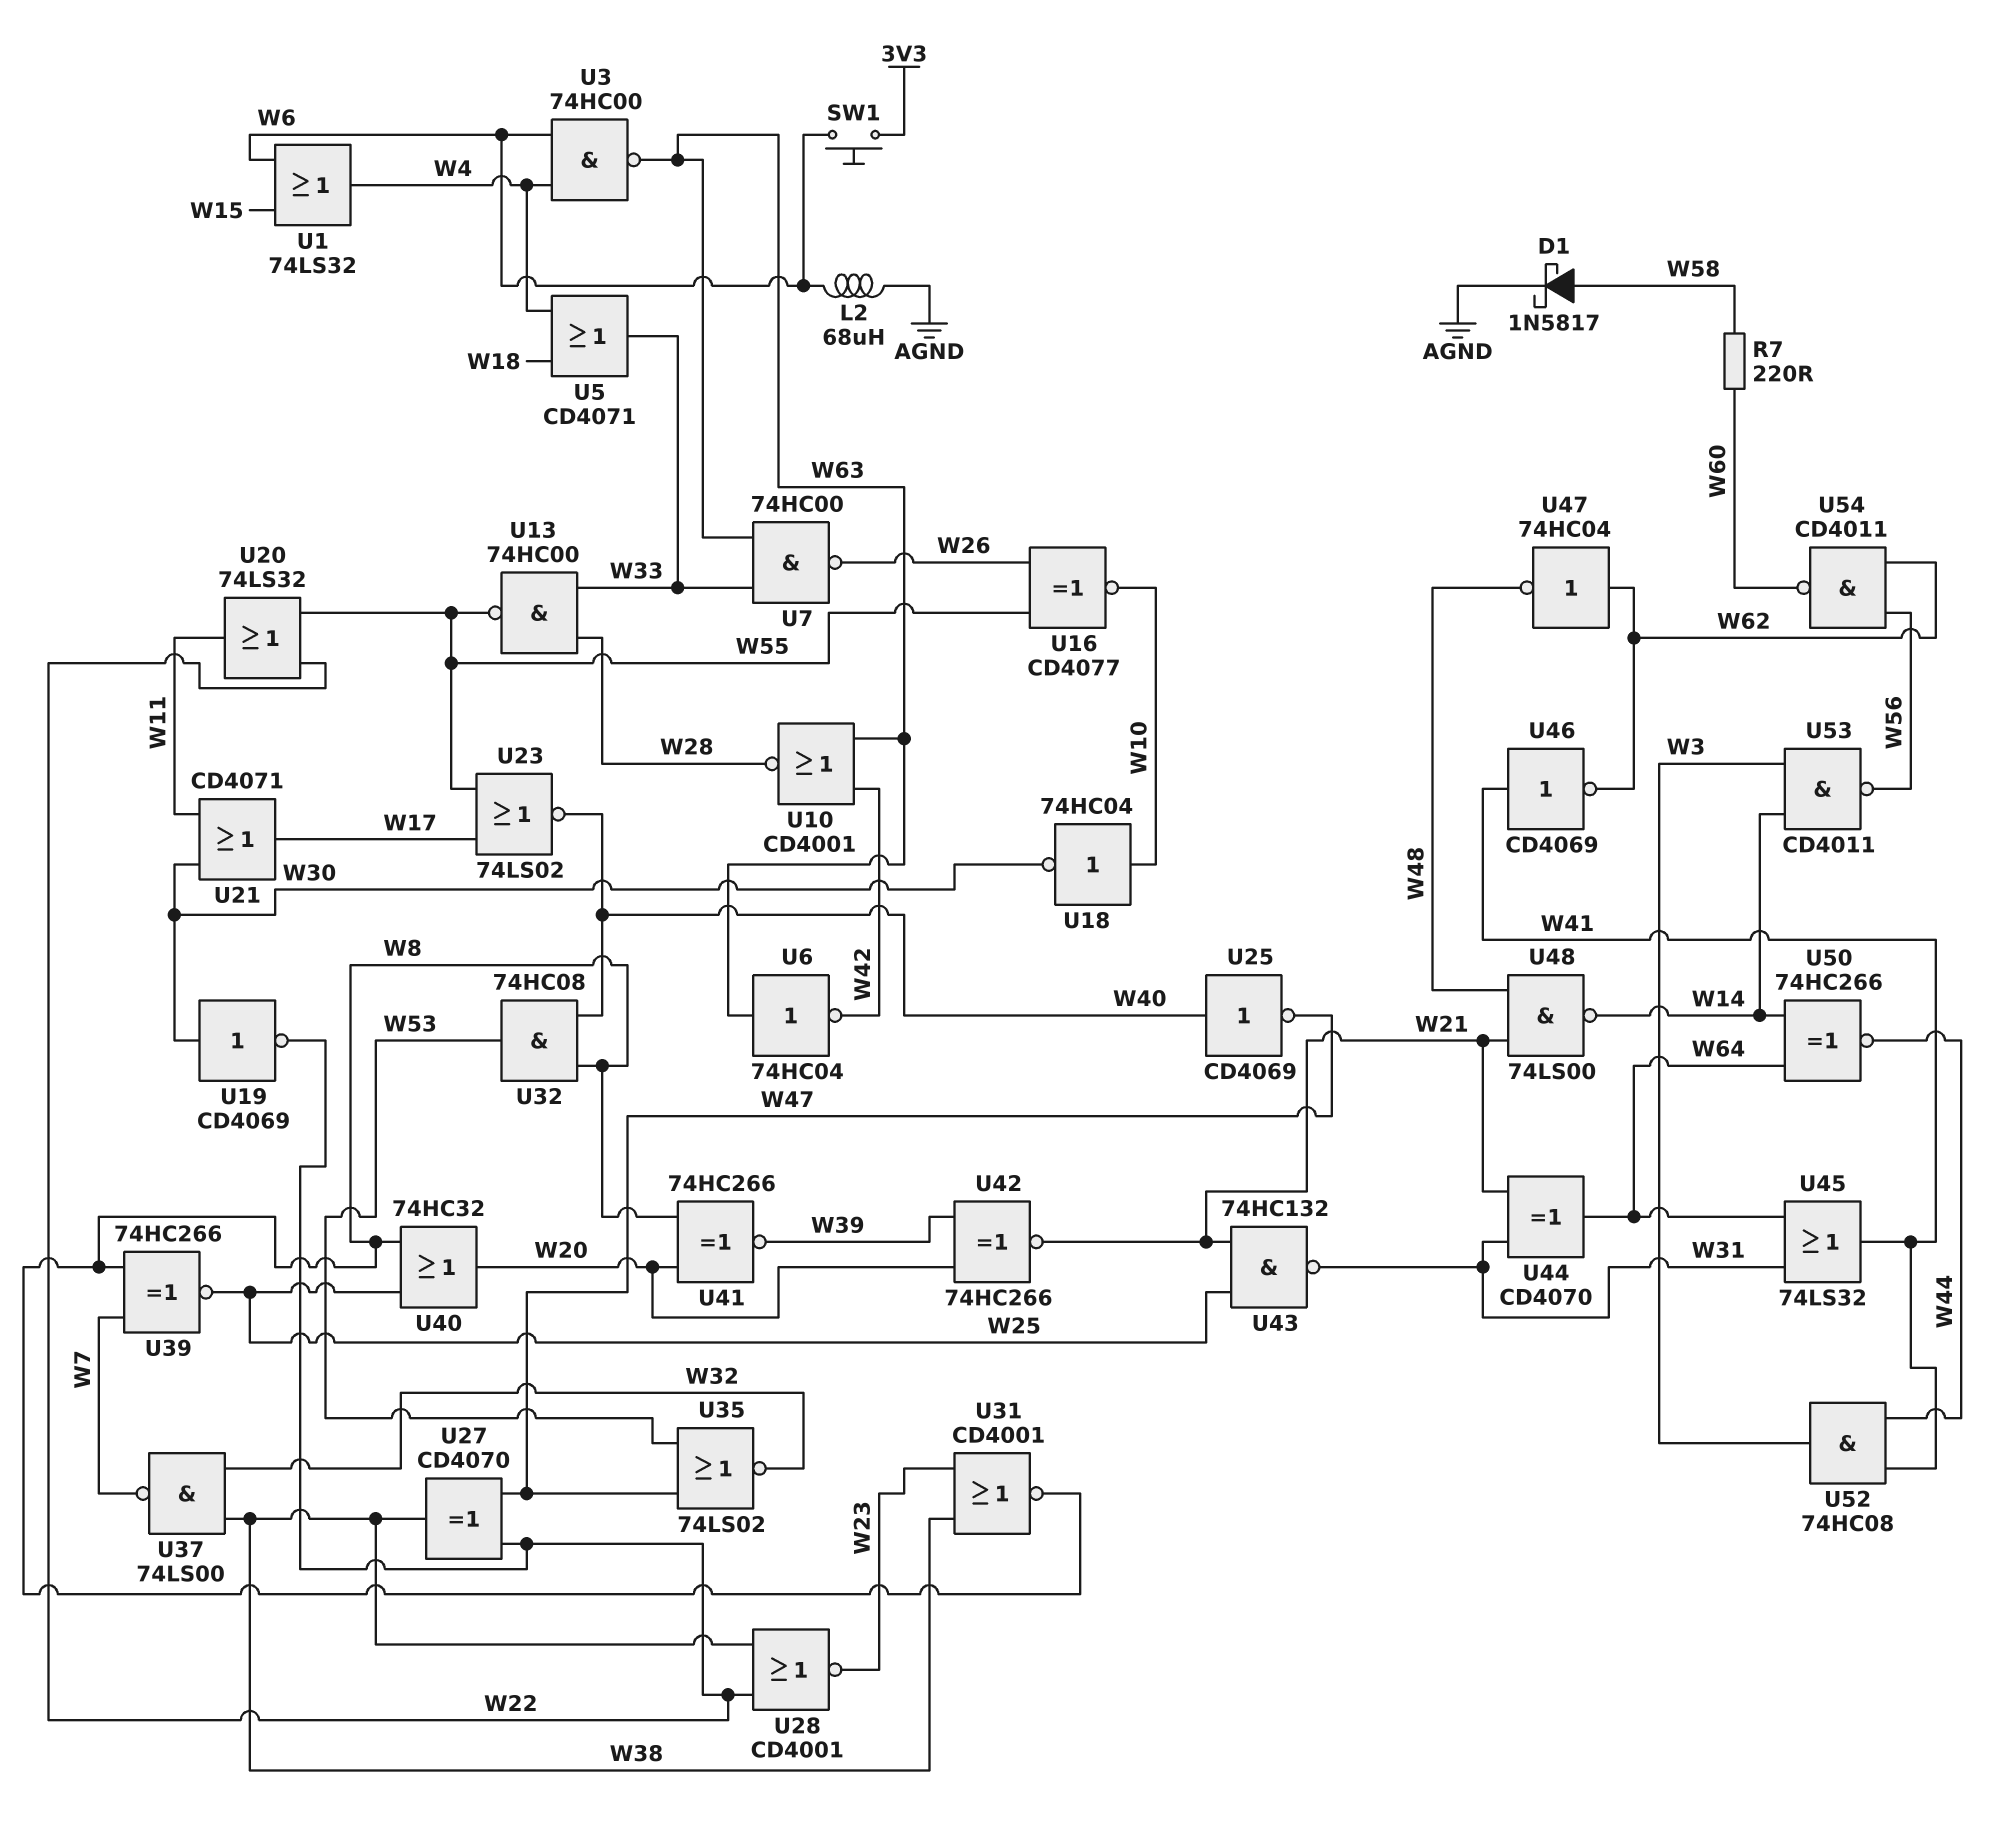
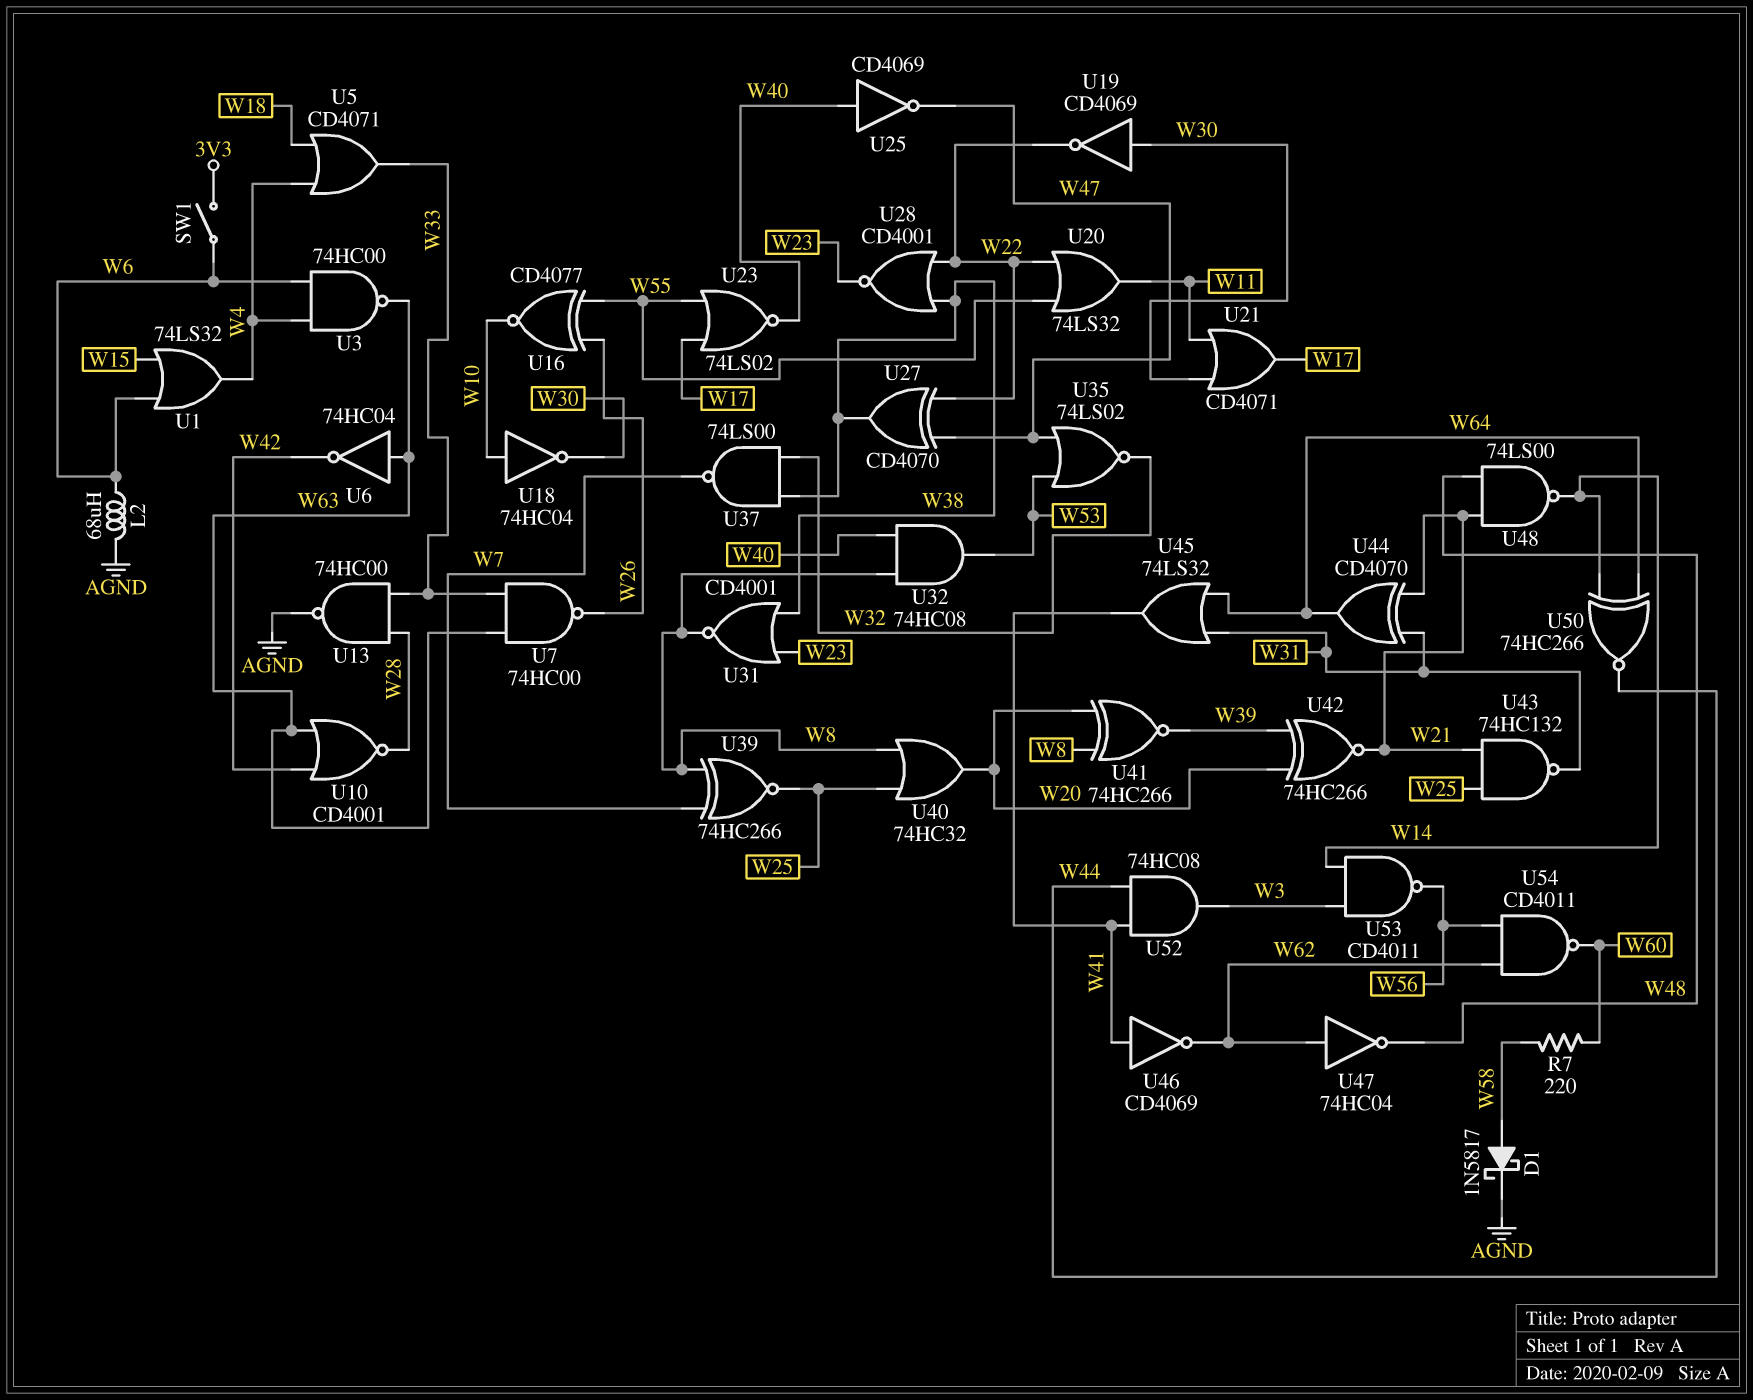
SW1: button (3V3, W6) -> switch (3V3, W6)
U13: NAND 74HC00 (in W28, in W33, out W55) -> NAND 74HC00 (in W28, in W33, out AGND)

